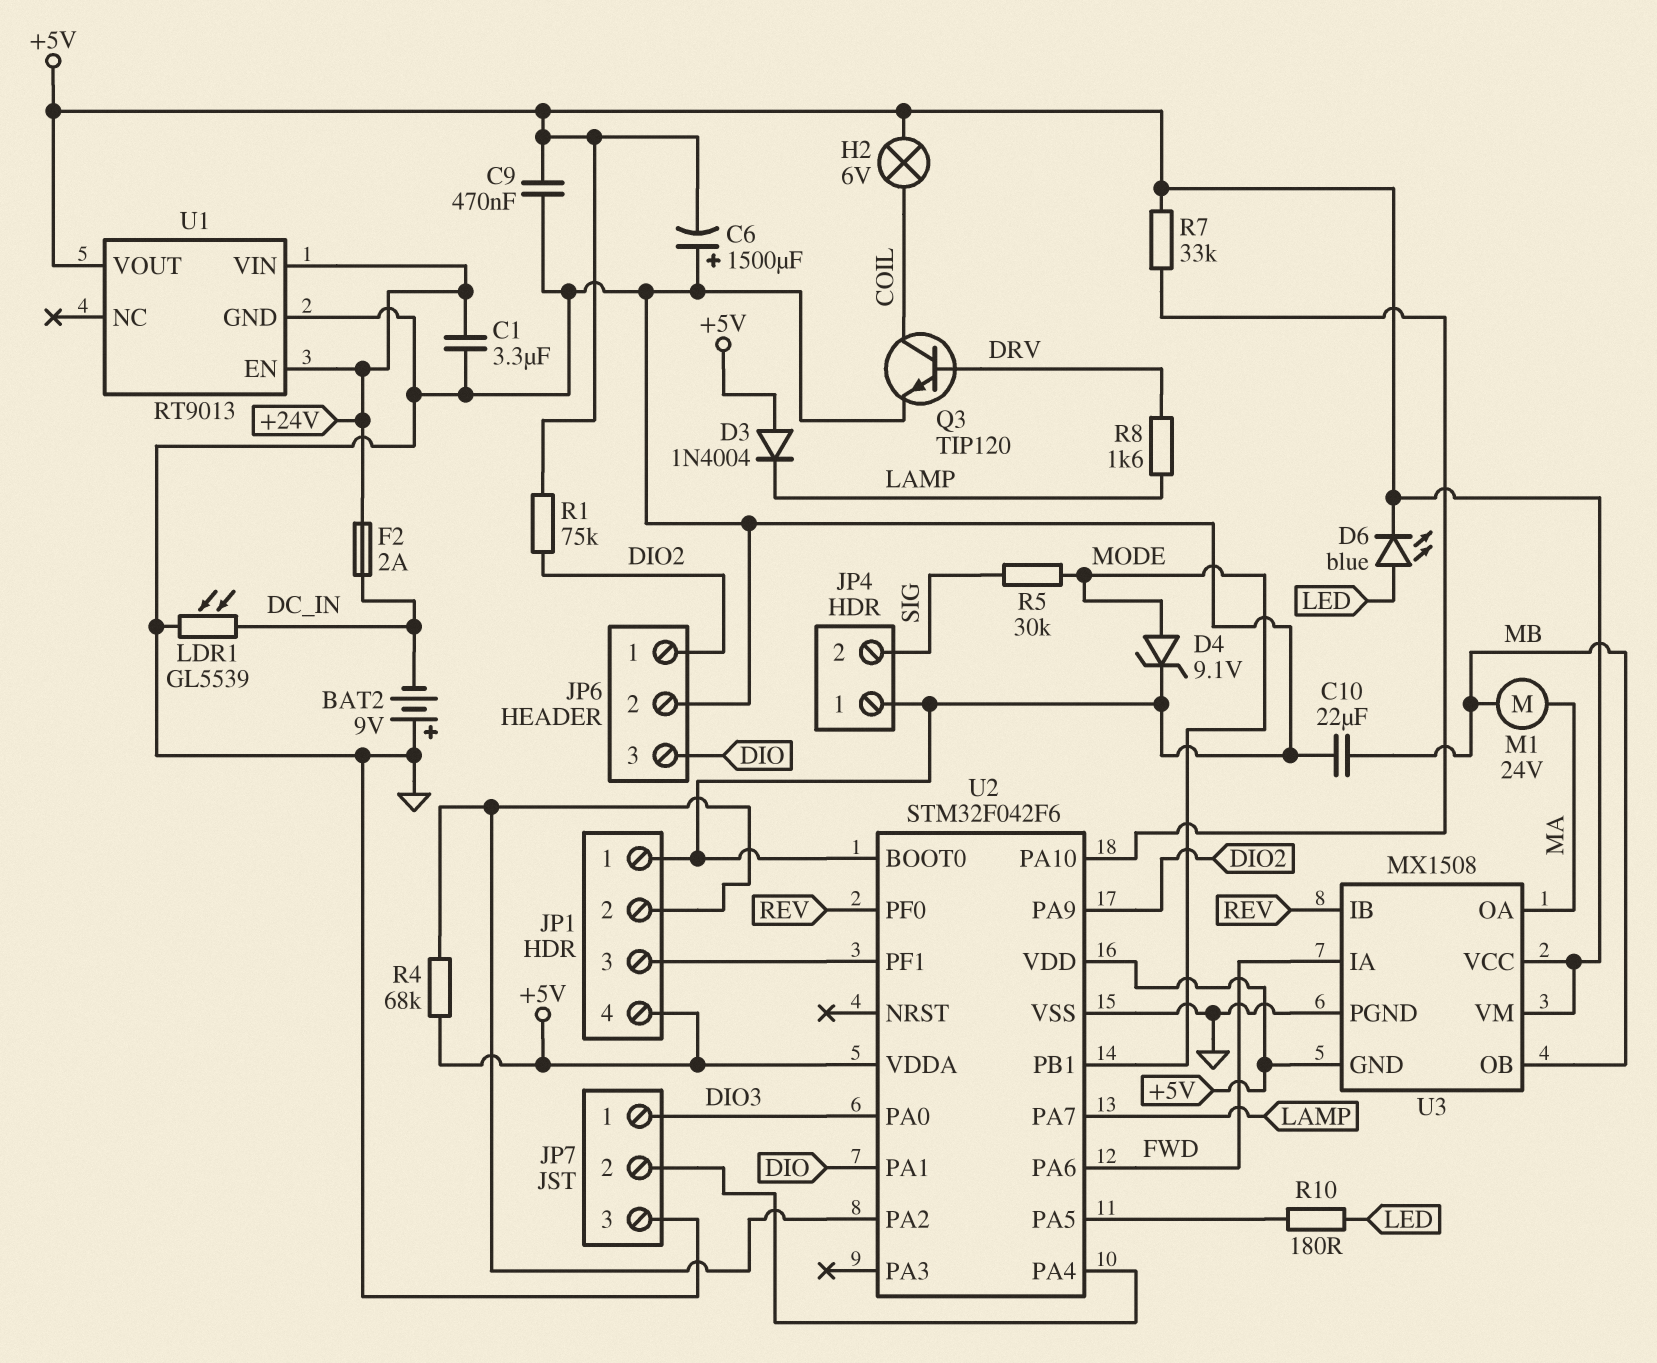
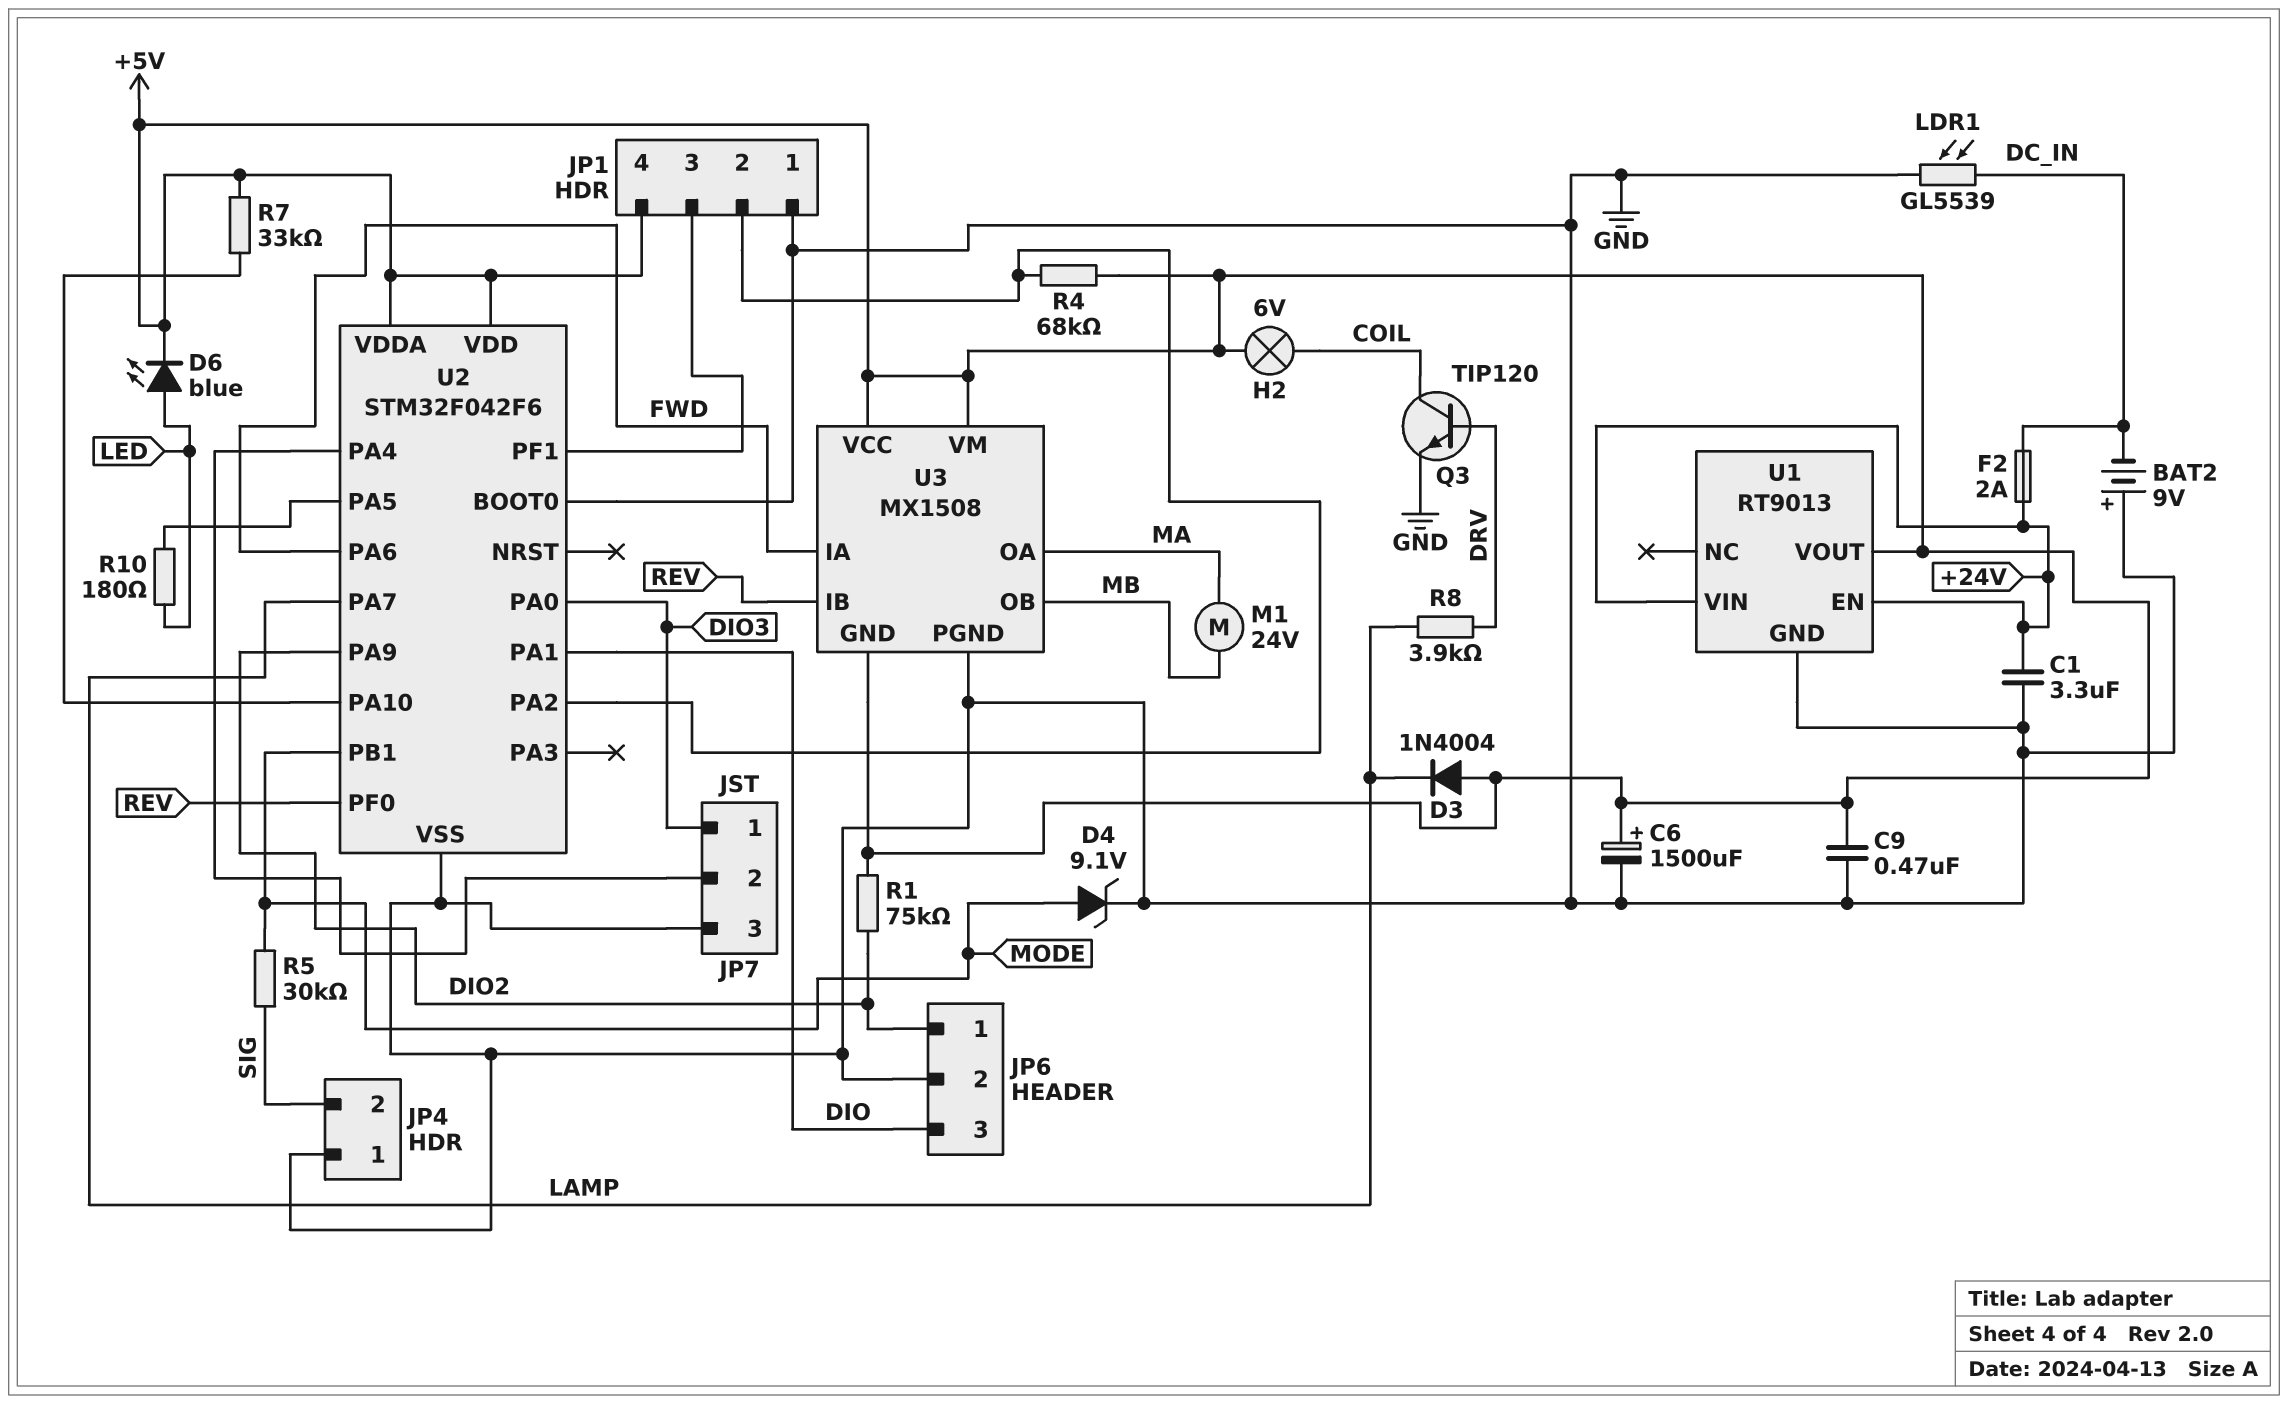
C6: 1500uF (plus GND, minus +5V) -> 1500uF (plus +5V, minus GND)
C10: 22uF (GND, MB) -> none
R8: 1.6k (DRV, LAMP) -> 3.9k (DRV, LAMP)

